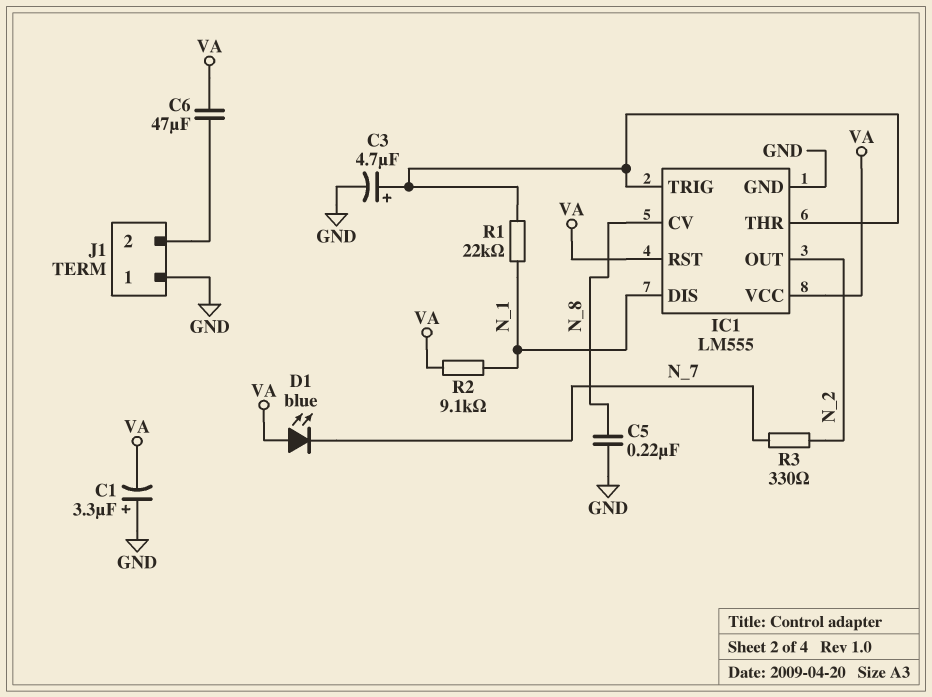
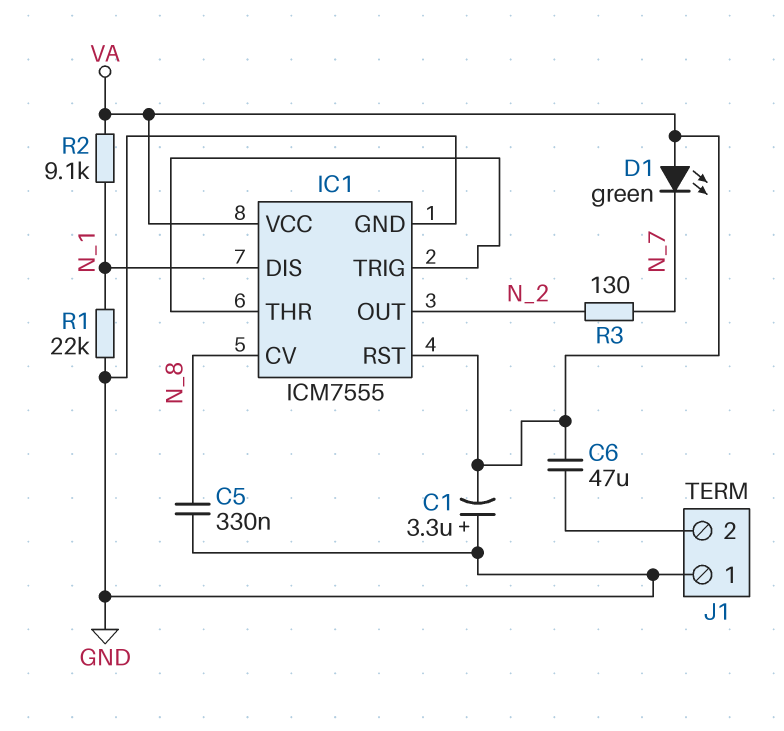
C3: 4.7uF (plus IC1/THR, minus GND) -> none
C5: 220nF (GND, N_8) -> 330nF (GND, N_8)
D1: LED blue (A VA, K N_7) -> LED green (A VA, K N_7)
IC1: LM555 -> ICM7555
R1: 22k (IC1/THR, N_1) -> 22k (GND, N_1)
R3: 330 (N_2, N_7) -> 130 (N_2, N_7)

